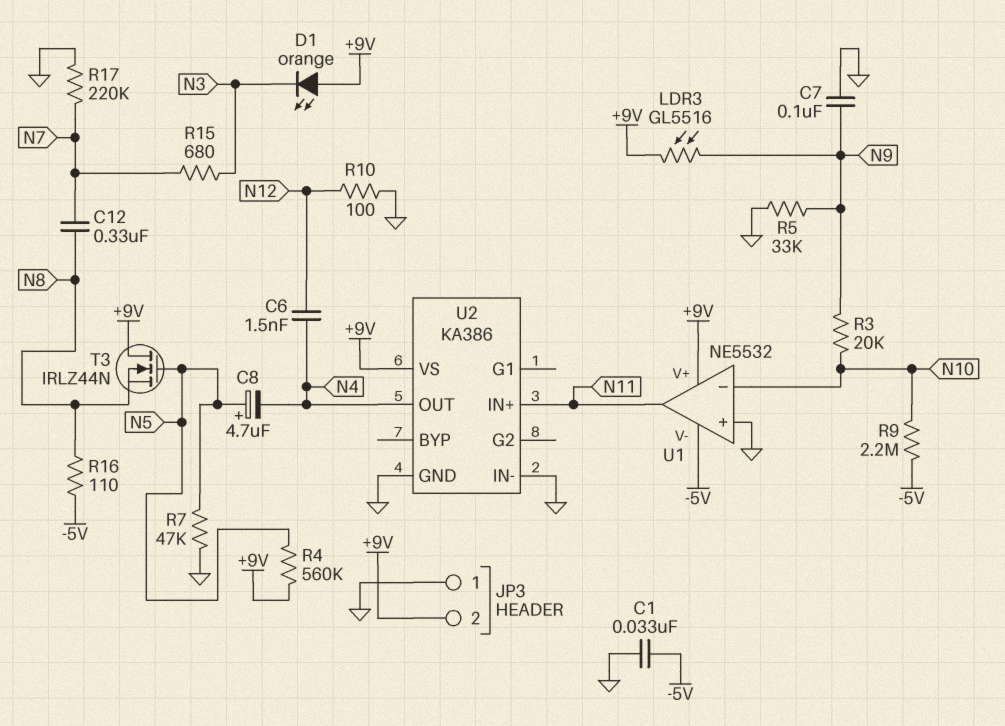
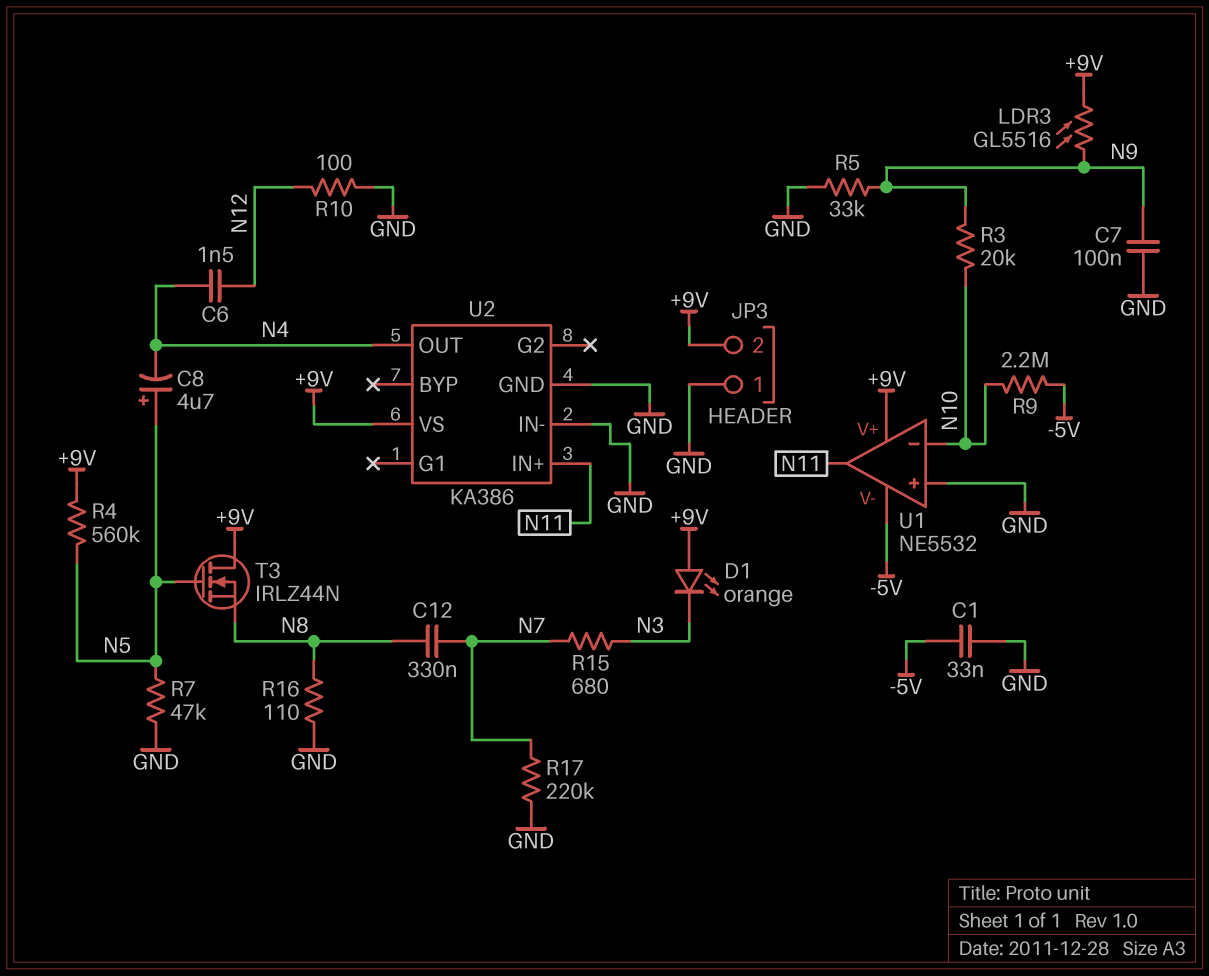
R16: 110 (-5V, N8) -> 110 (GND, N8)

